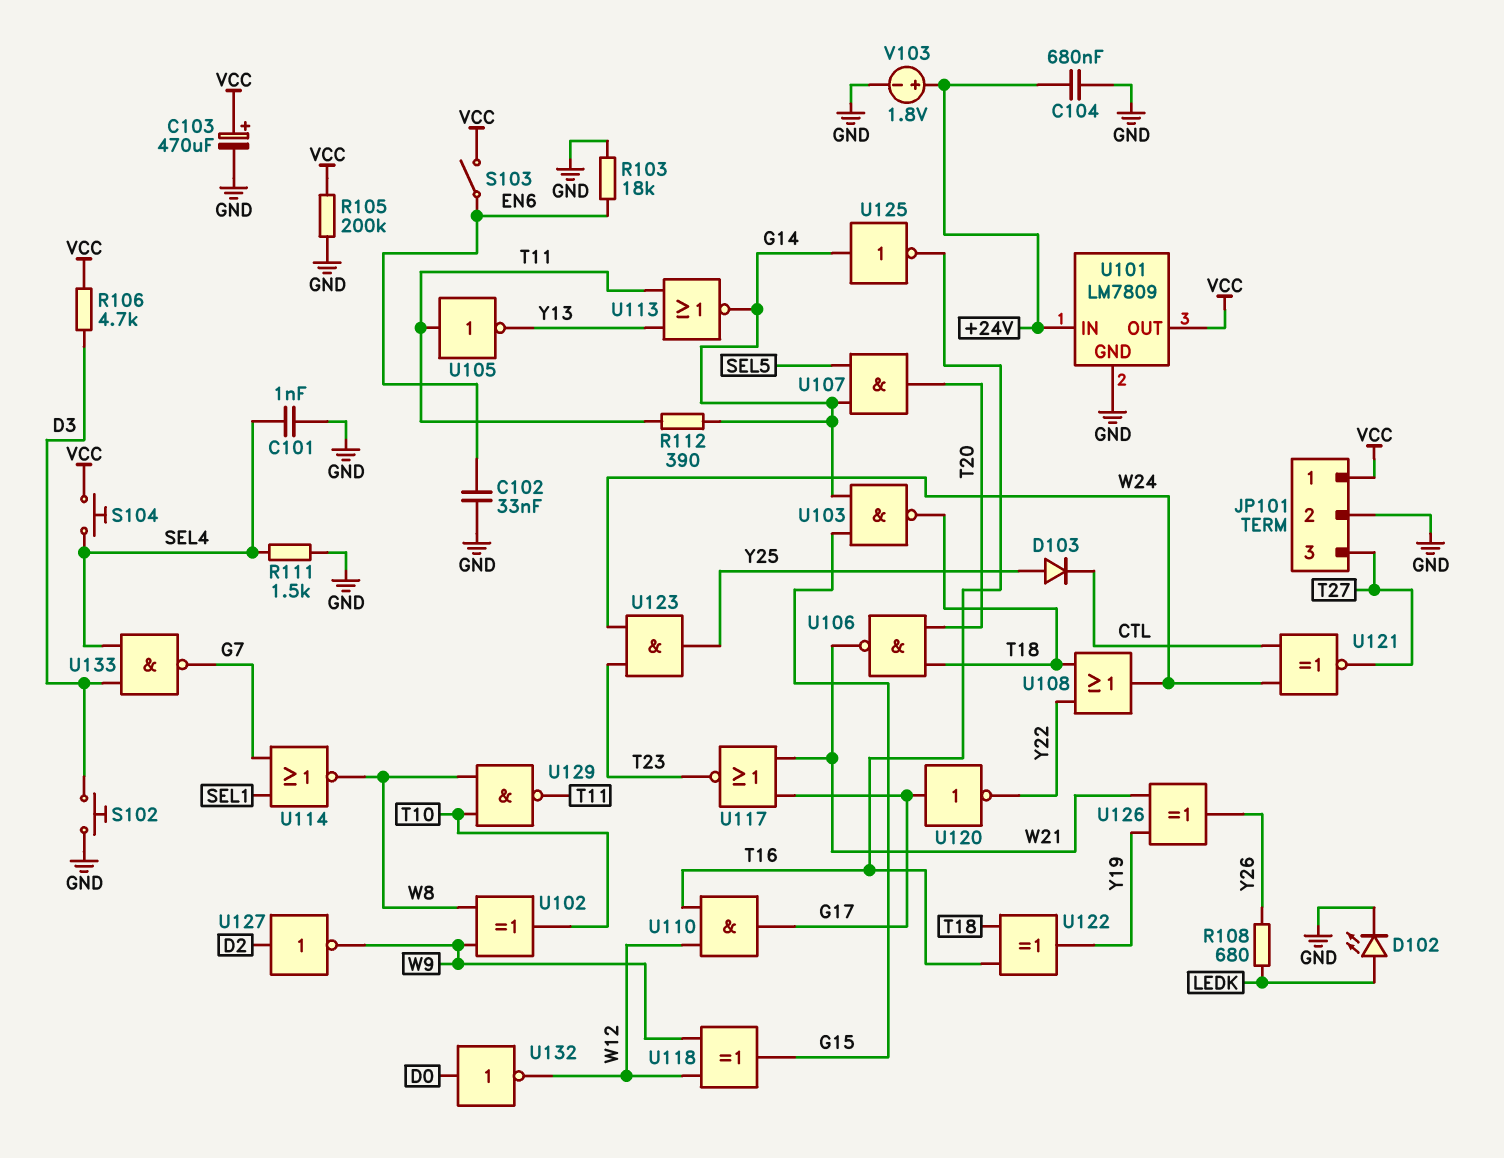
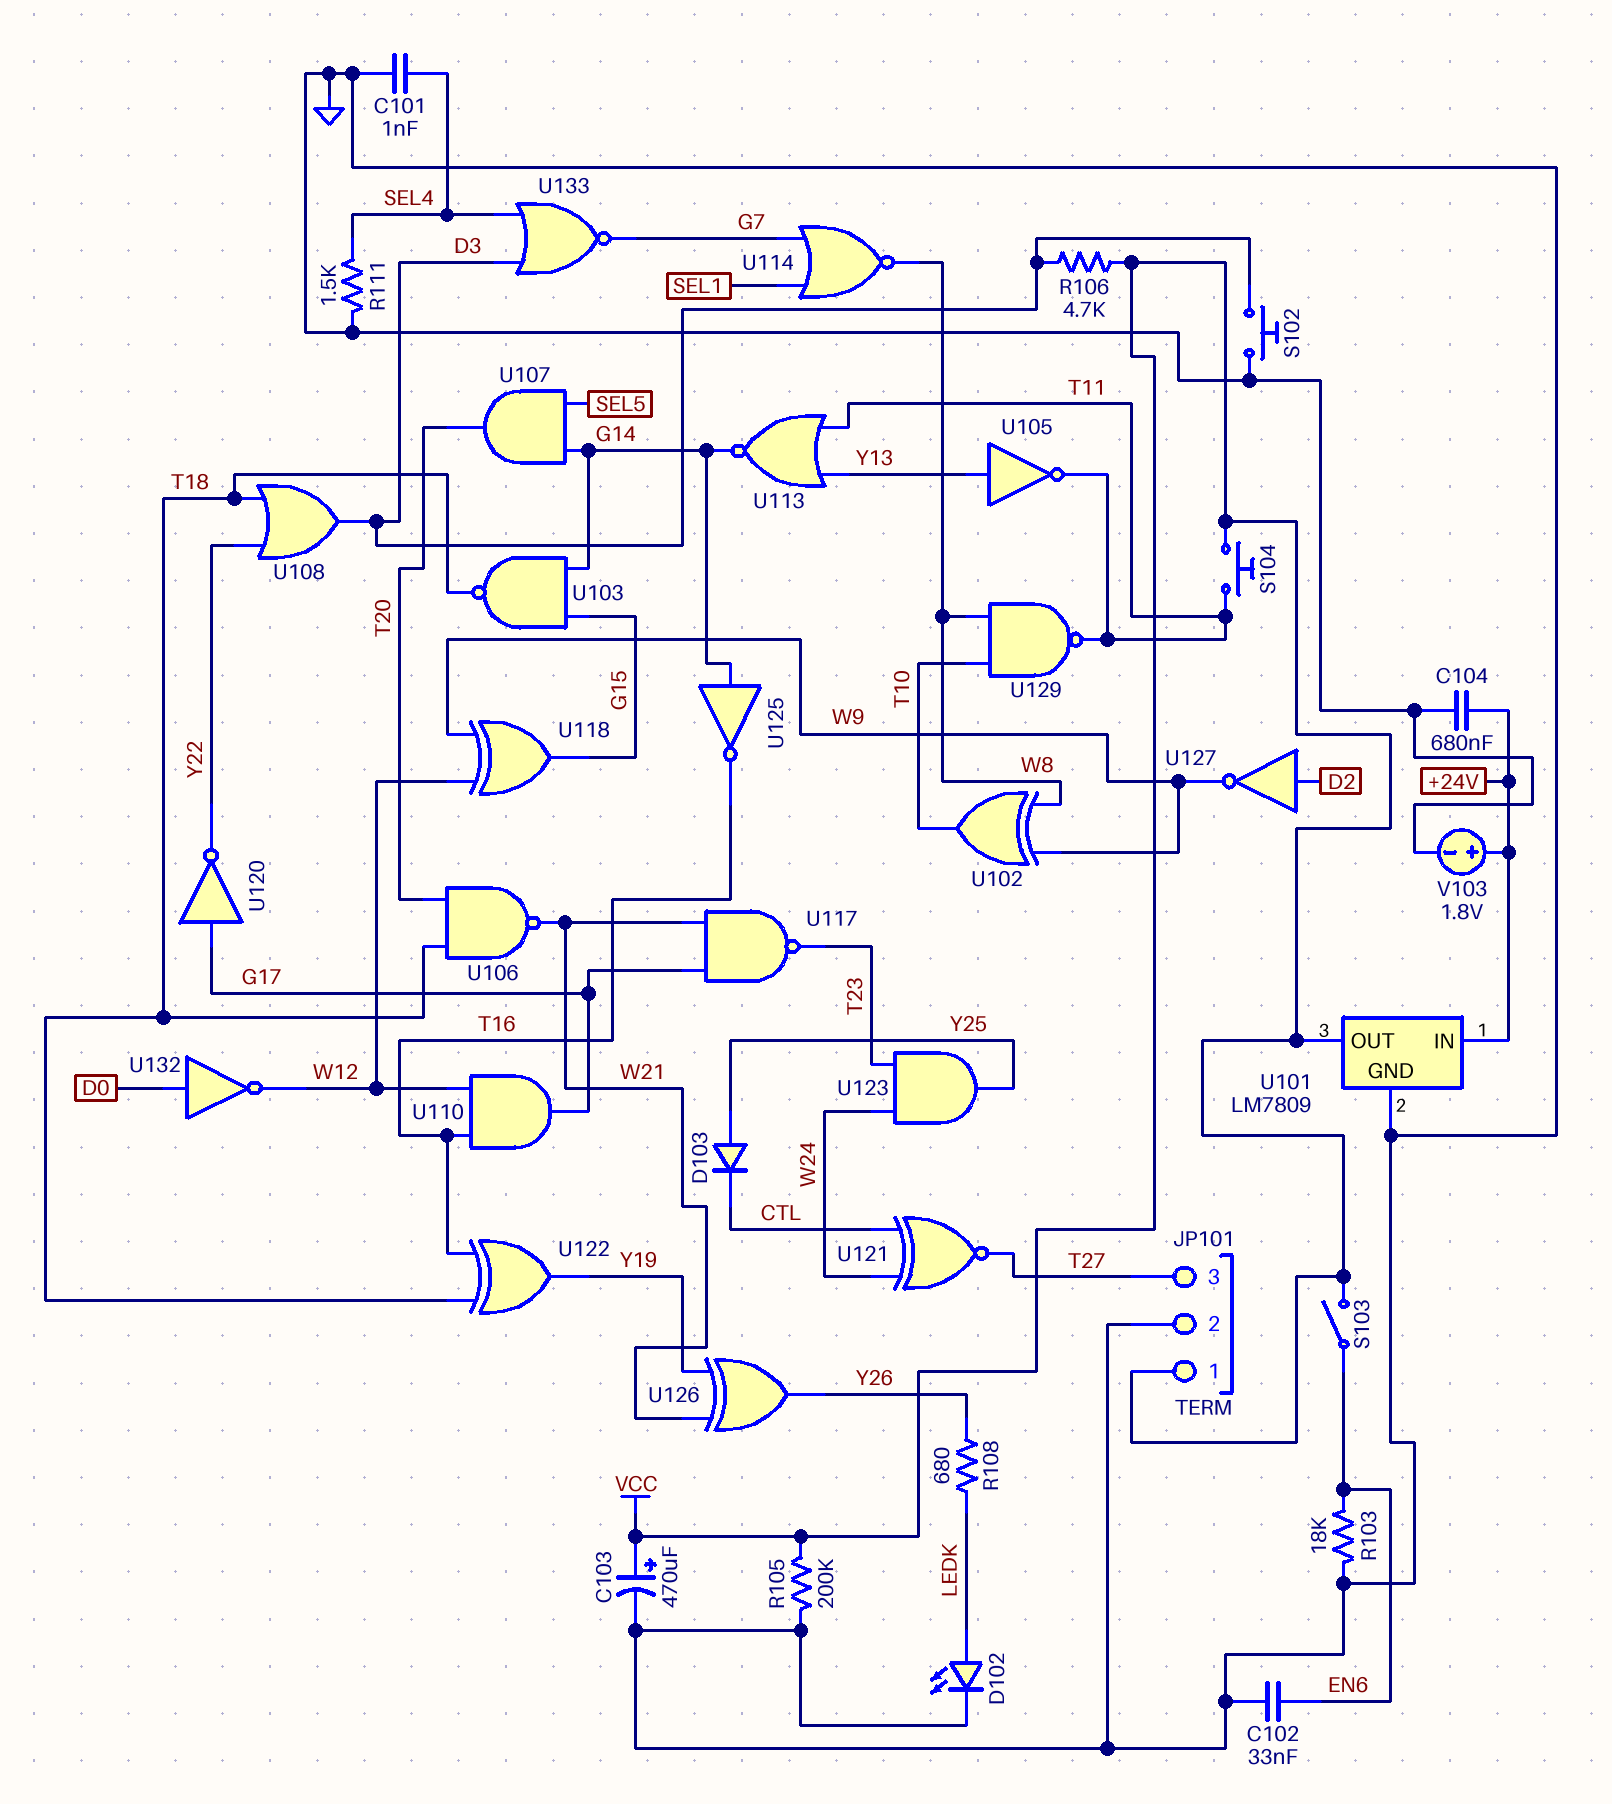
R112: 390 (G14, T11) -> none
S104: button (SEL4, VCC) -> button (T11, VCC)
U105: NOT (in T11, out Y13) -> NOT (in Y13, out T11)
U108: OR (in T18, in Y22, out W24) -> OR (in T18, in Y22, out D3)
U117: NOR (in G17, in W21, out T23) -> NAND (in G17, in W21, out T23)
U133: NAND (in D3, in SEL4, out G7) -> NOR (in D3, in SEL4, out G7)

